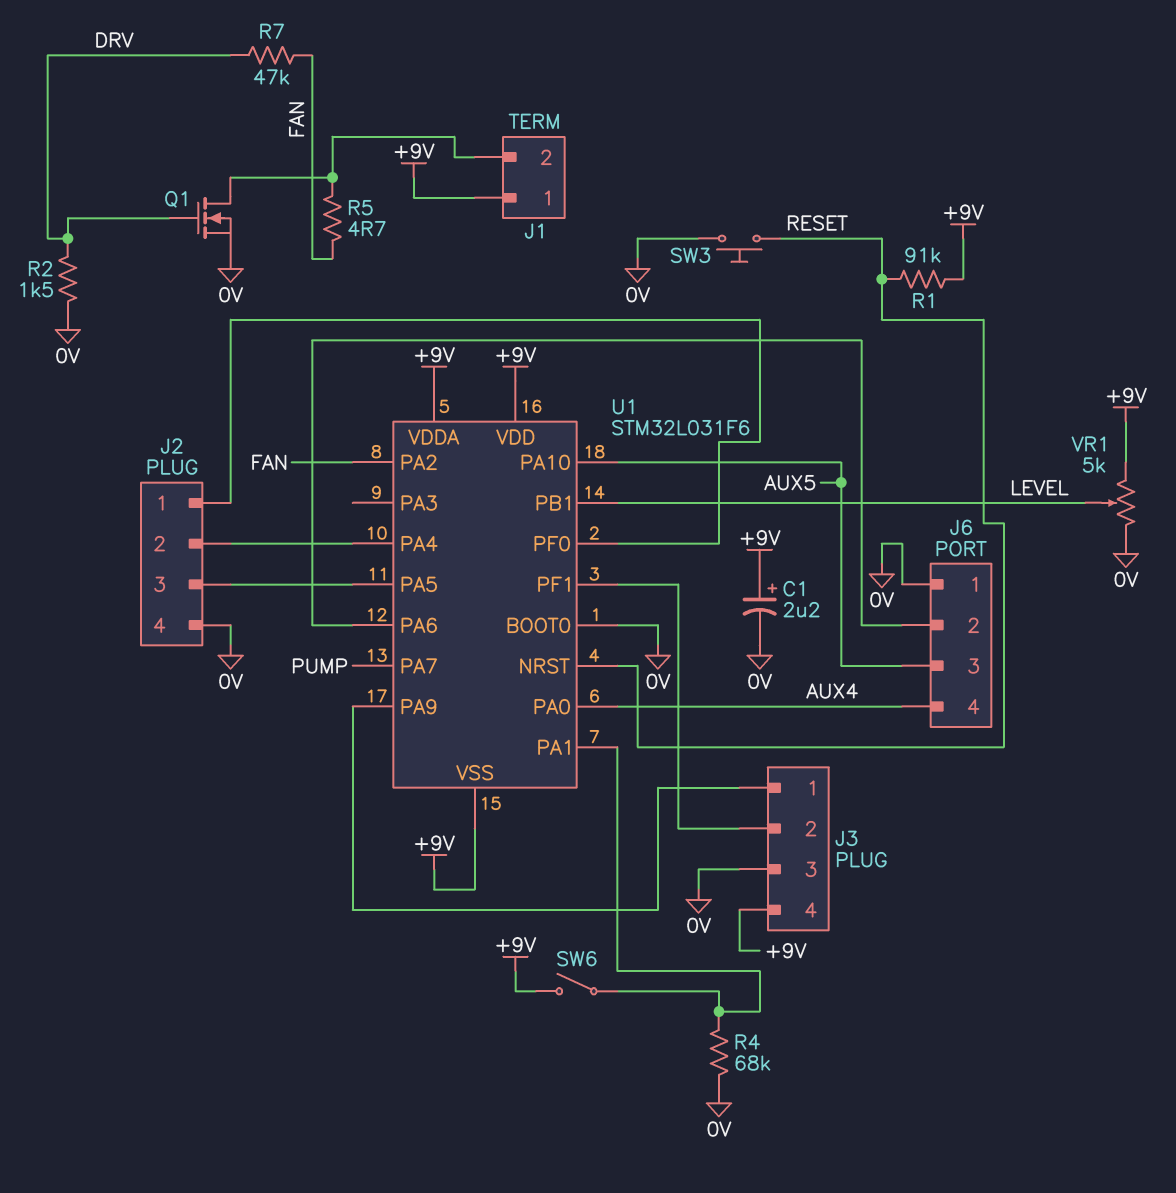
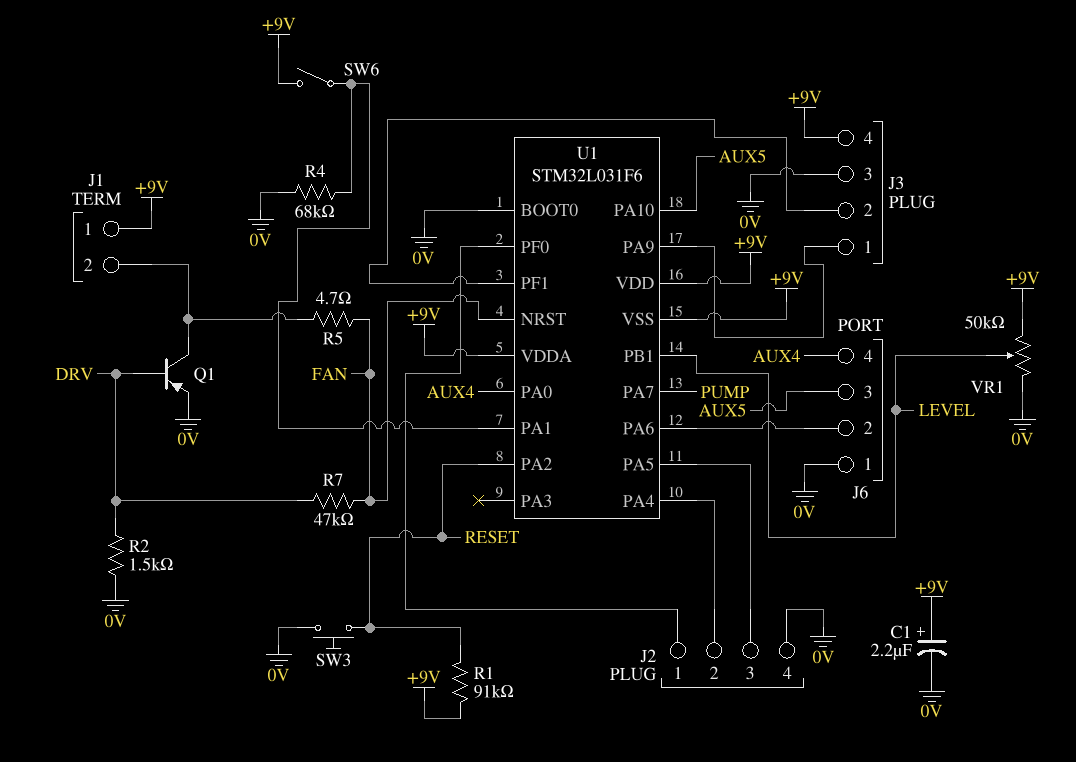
Q1: NMOS (G DRV, D J1/2, S 0V) -> PNP (B DRV, C J1/2, E 0V)
U1 pin NRST: RESET -> FAN
U1 pin PA2: FAN -> RESET
VR1: 5k (+9V, 0V, wiper LEVEL) -> 50k (+9V, 0V, wiper LEVEL)

